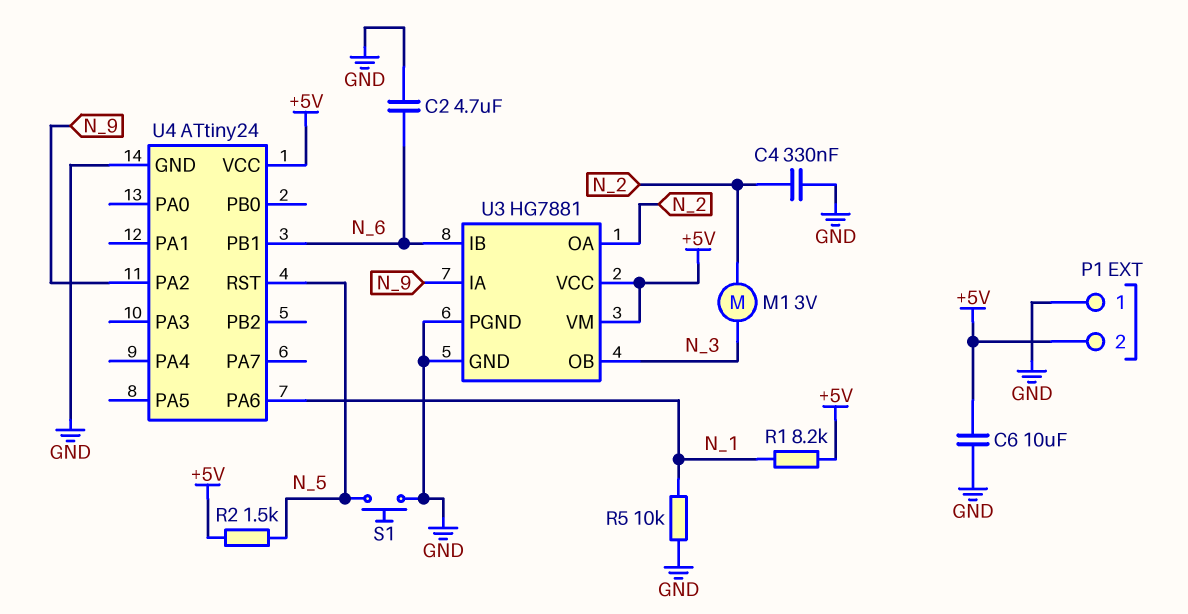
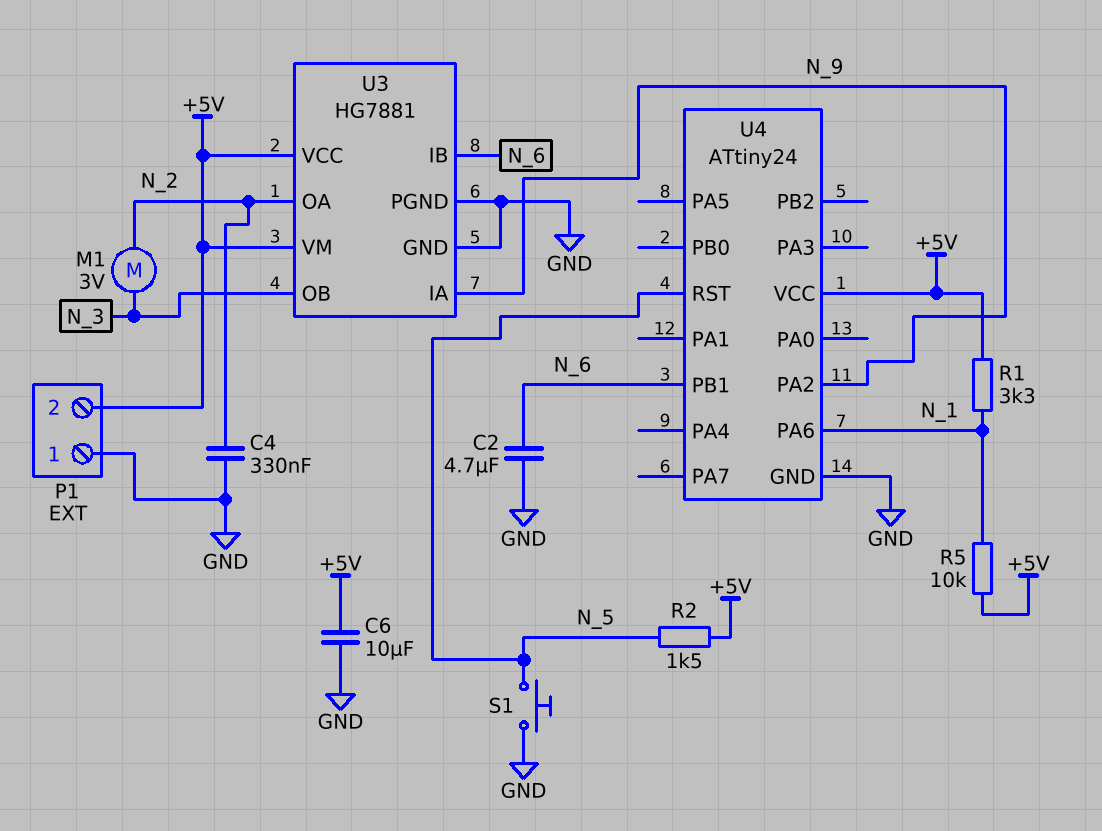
R1: 8.2k (+5V, N_1) -> 3.3k (+5V, N_1)
R5: 10k (GND, N_1) -> 10k (+5V, N_1)

